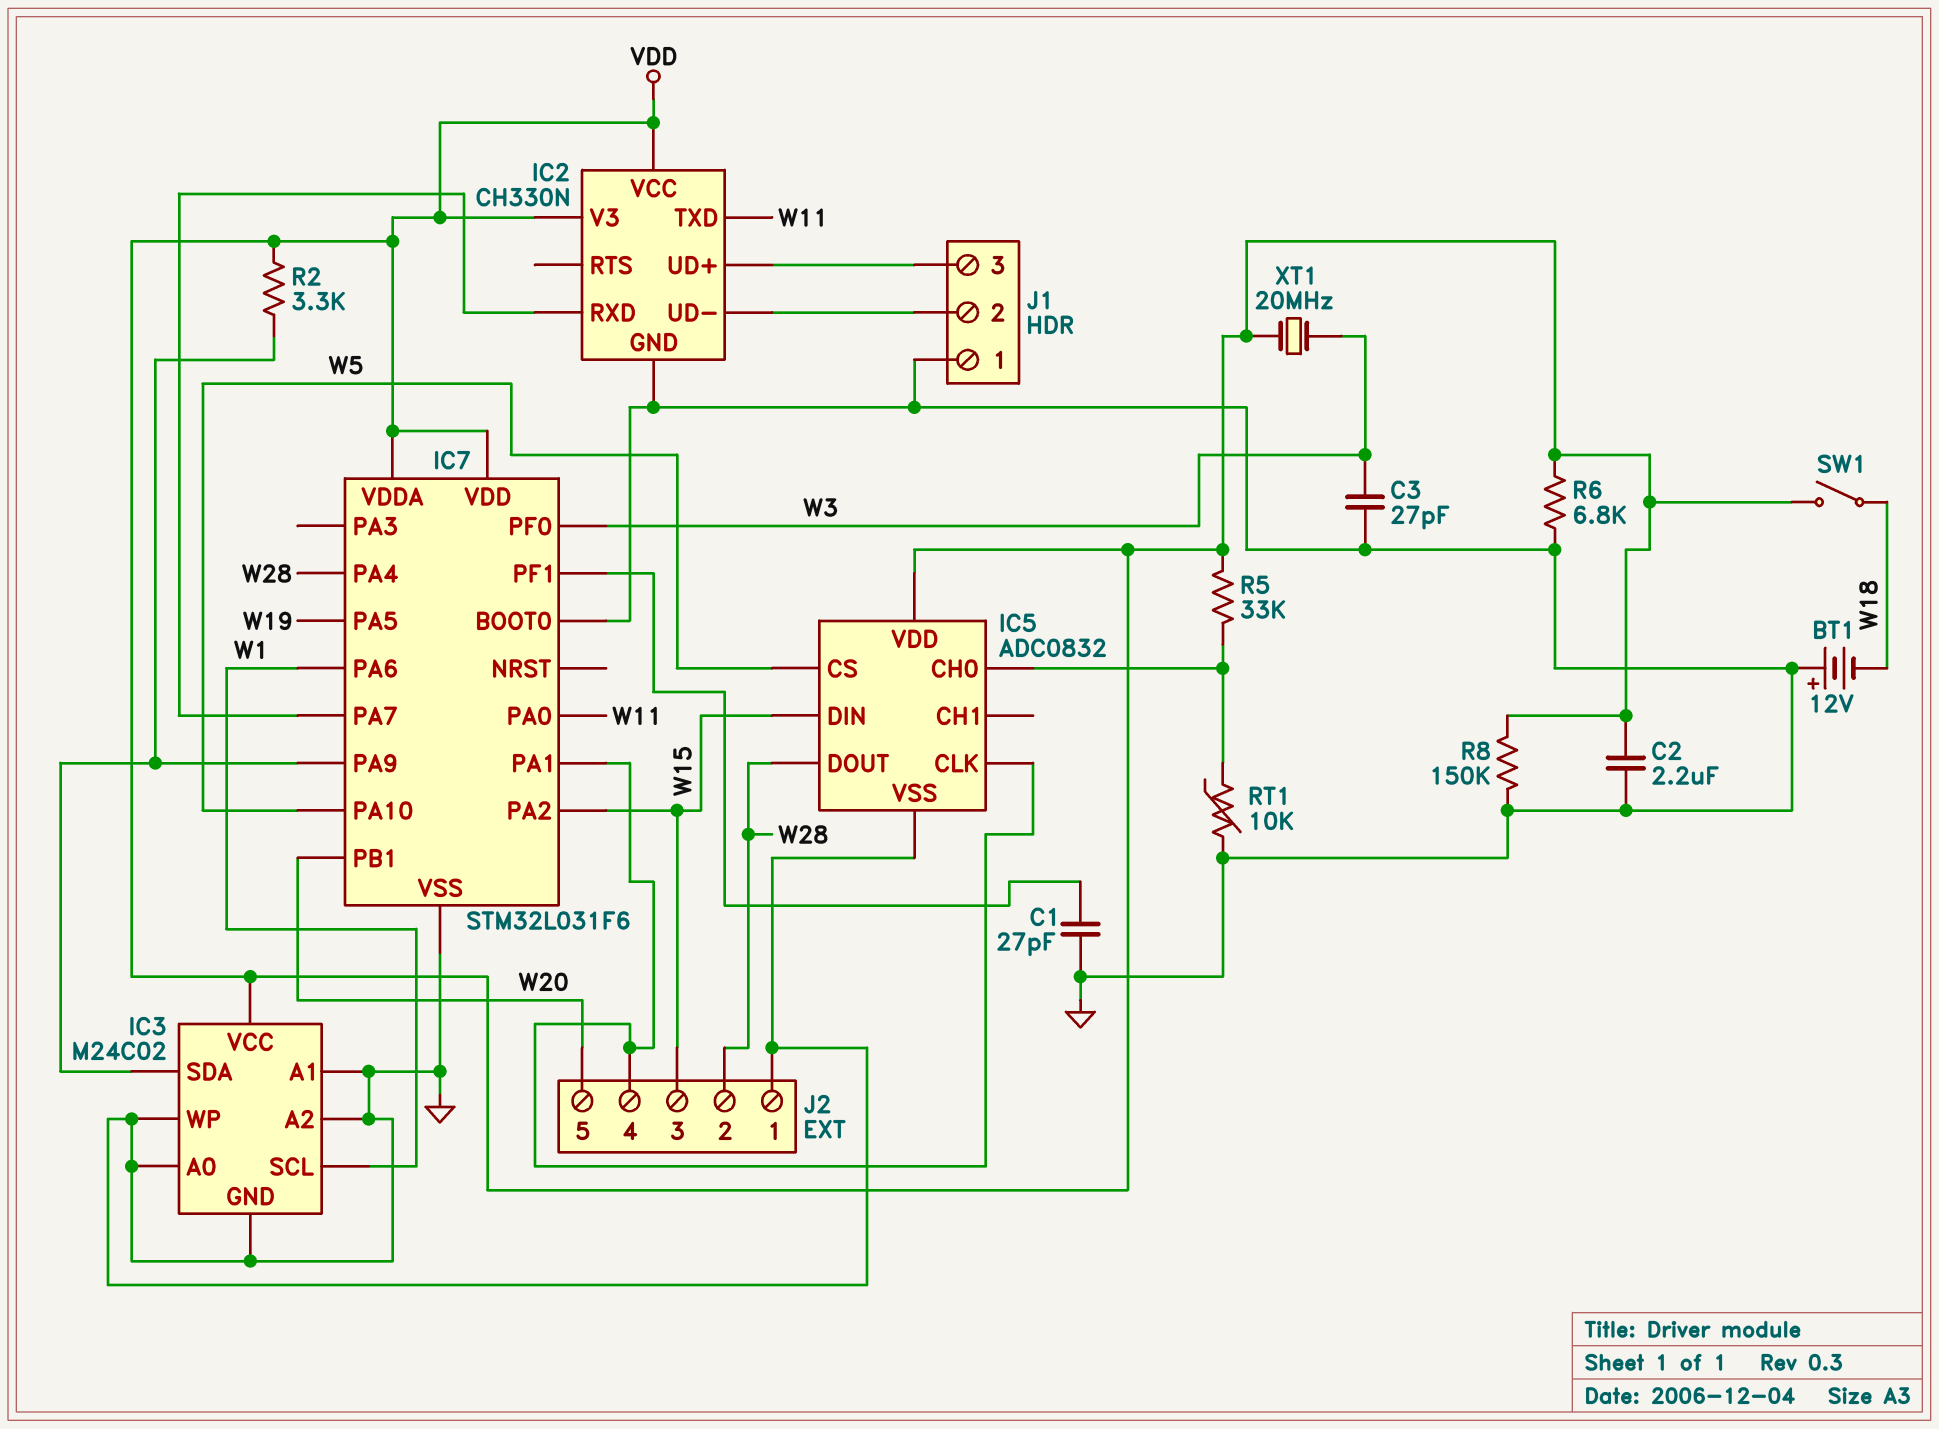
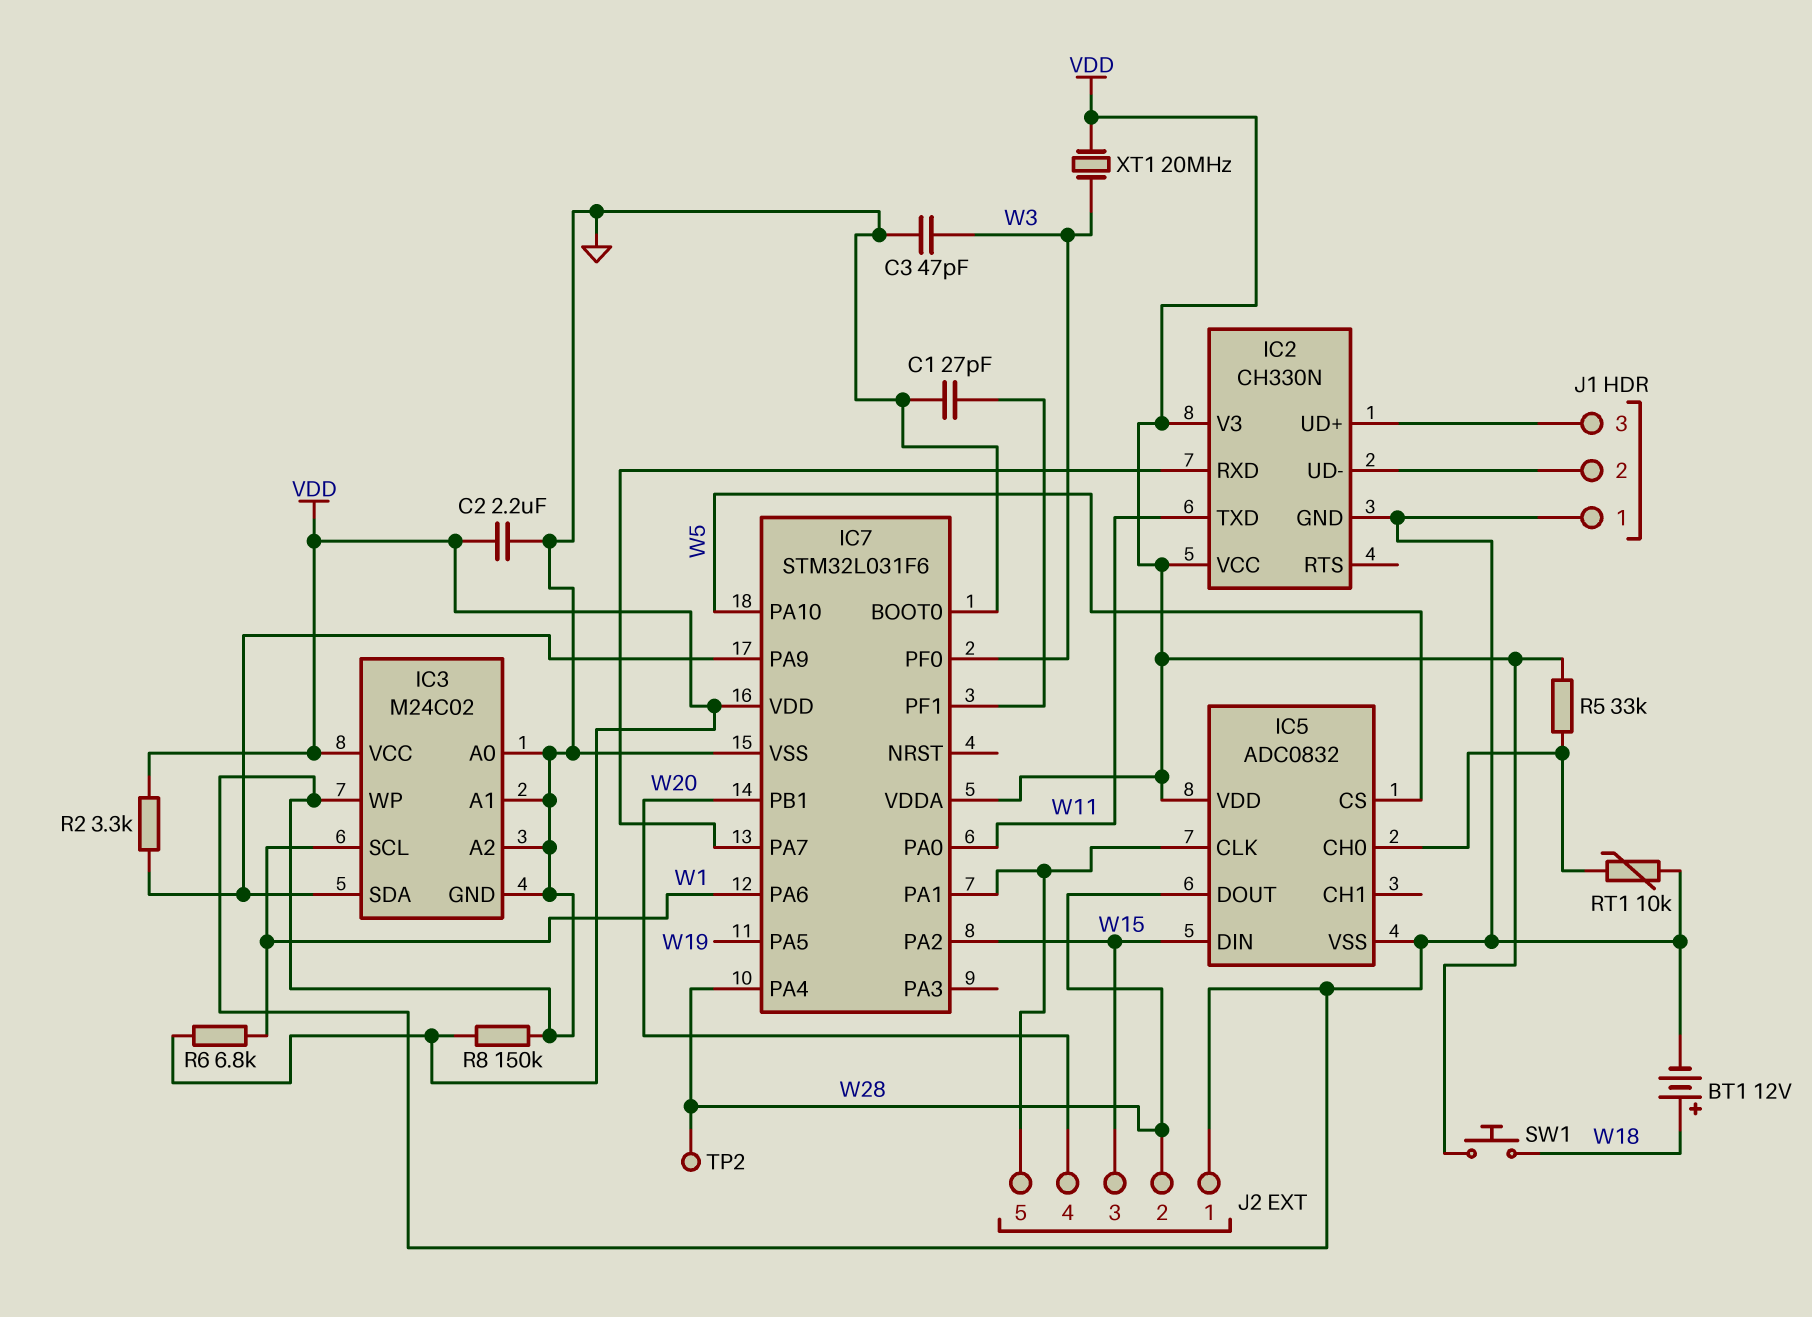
BT1: 12V (plus GND, minus W18) -> 12V (plus W18, minus GND)
C3: 27pF (GND, W3) -> 47pF (GND, W3)
J2 pin 4: IC5/CLK -> W20
J2 pin 5: W20 -> IC5/CLK
R6: 6.8k (GND, VDD) -> 6.8k (VDD, W1)
SW1: switch (VDD, W18) -> button (VDD, W18)
TP2: none -> test point (W28)

